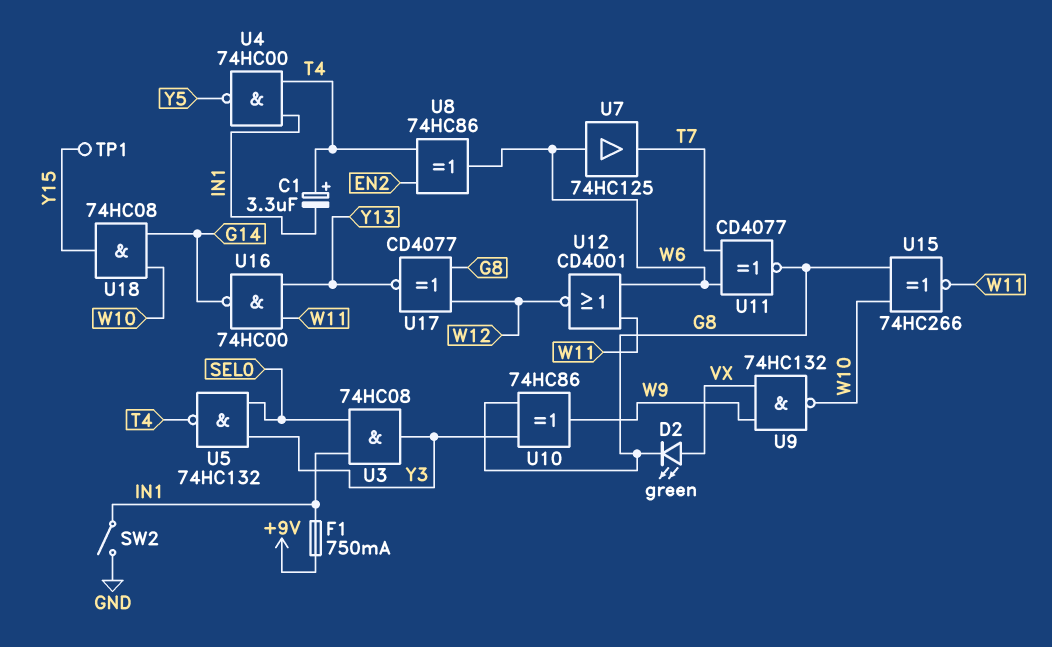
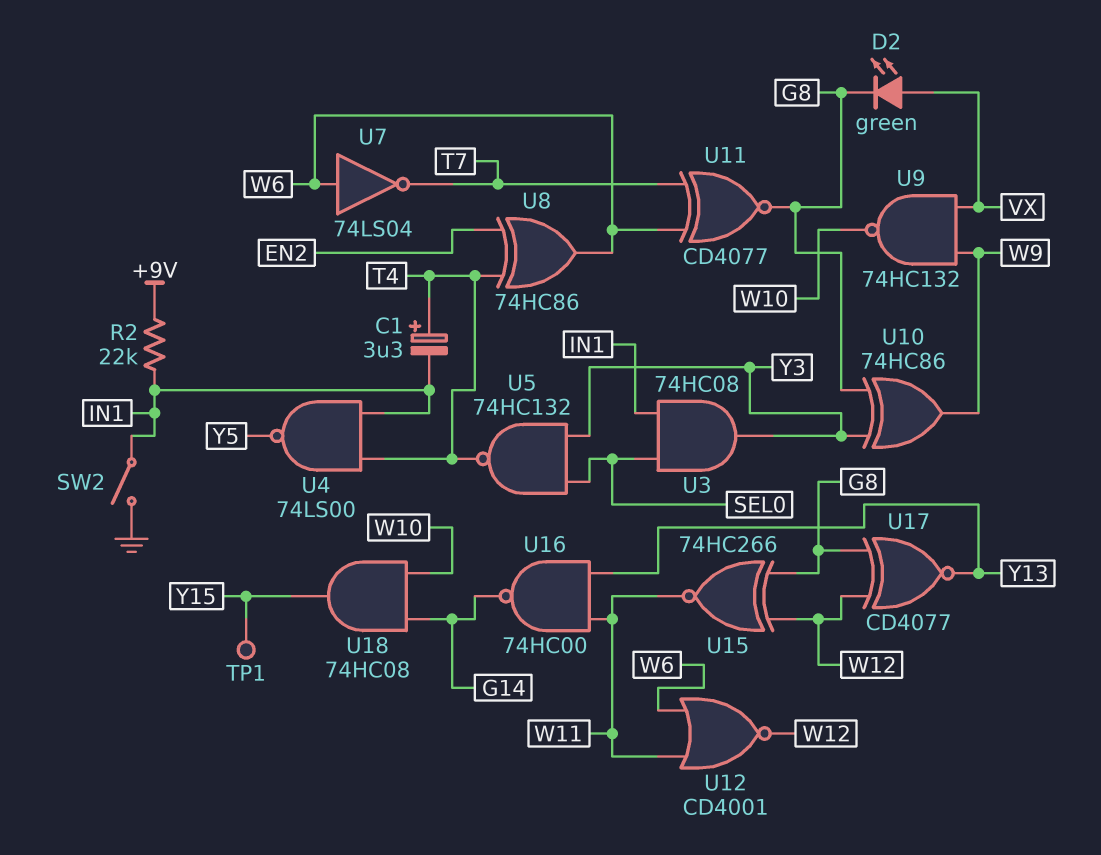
F1: 750mA (+9V, IN1) -> none
R2: none -> 22k (+9V, IN1)
U4: NAND 74HC00 (in IN1, in T4, out Y5) -> NAND 74LS00 (in IN1, in T4, out Y5)
U7: buffer 74HC125 (in W6, out T7) -> NOT 74LS04 (in W6, out T7)
U15: XNOR 74HC266 (in G8, in W10, out W11) -> XNOR 74HC266 (in G8, in W12, out W11)

